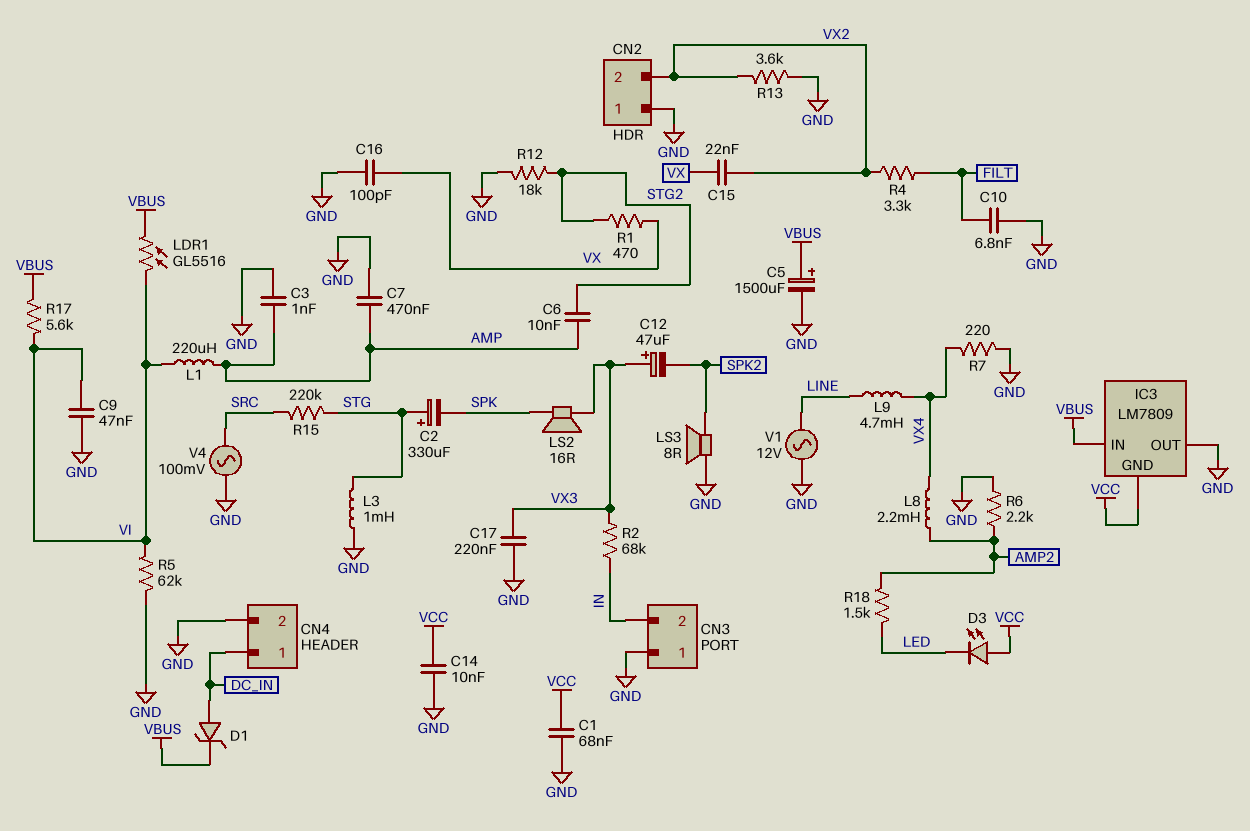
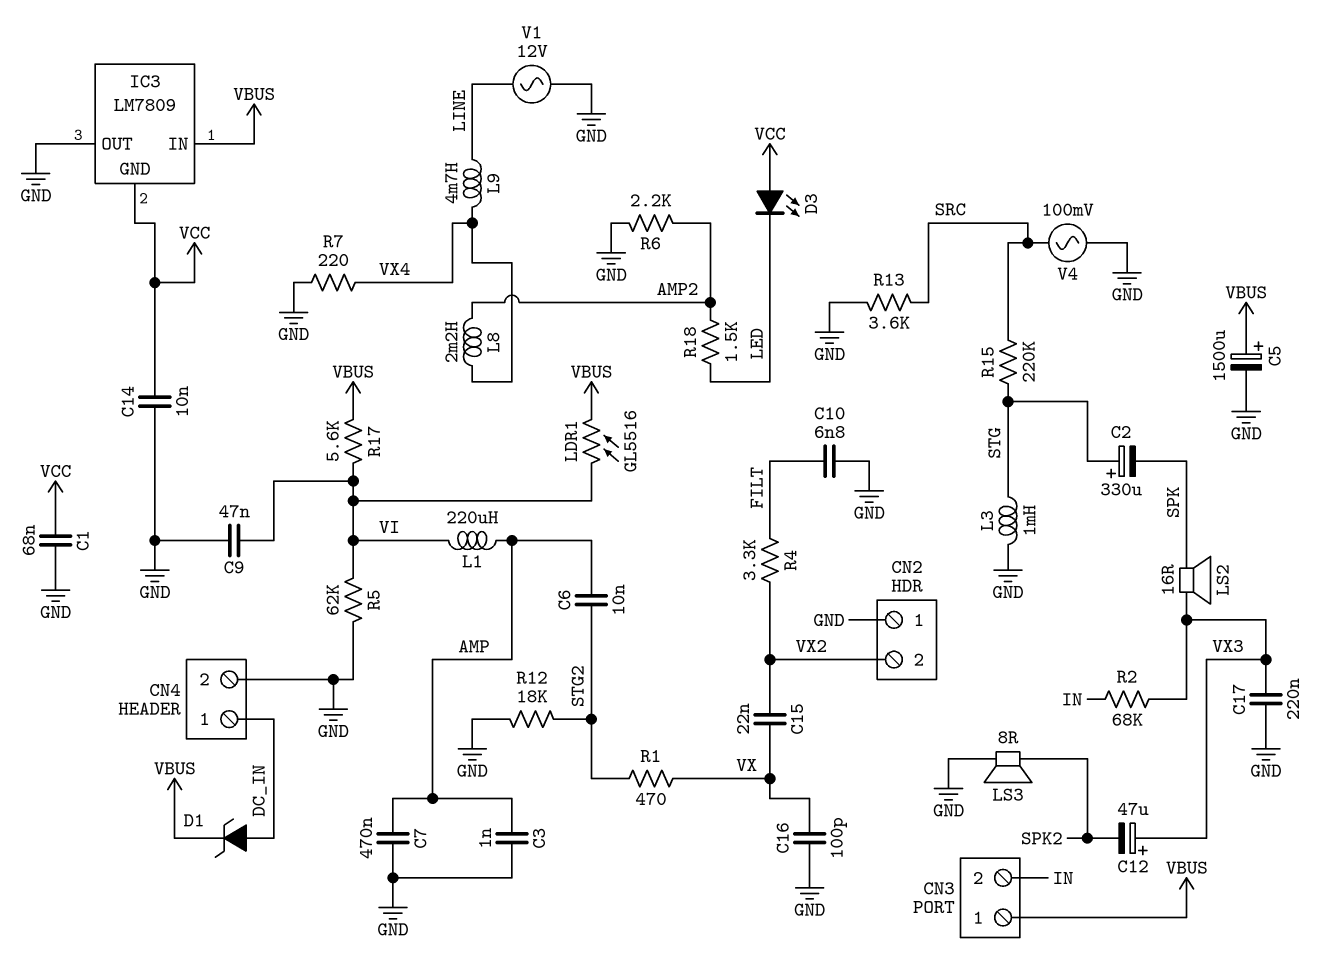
CN3 pin 1: GND -> VBUS
R13: 3.6k (GND, VX2) -> 3.6k (GND, SRC)

